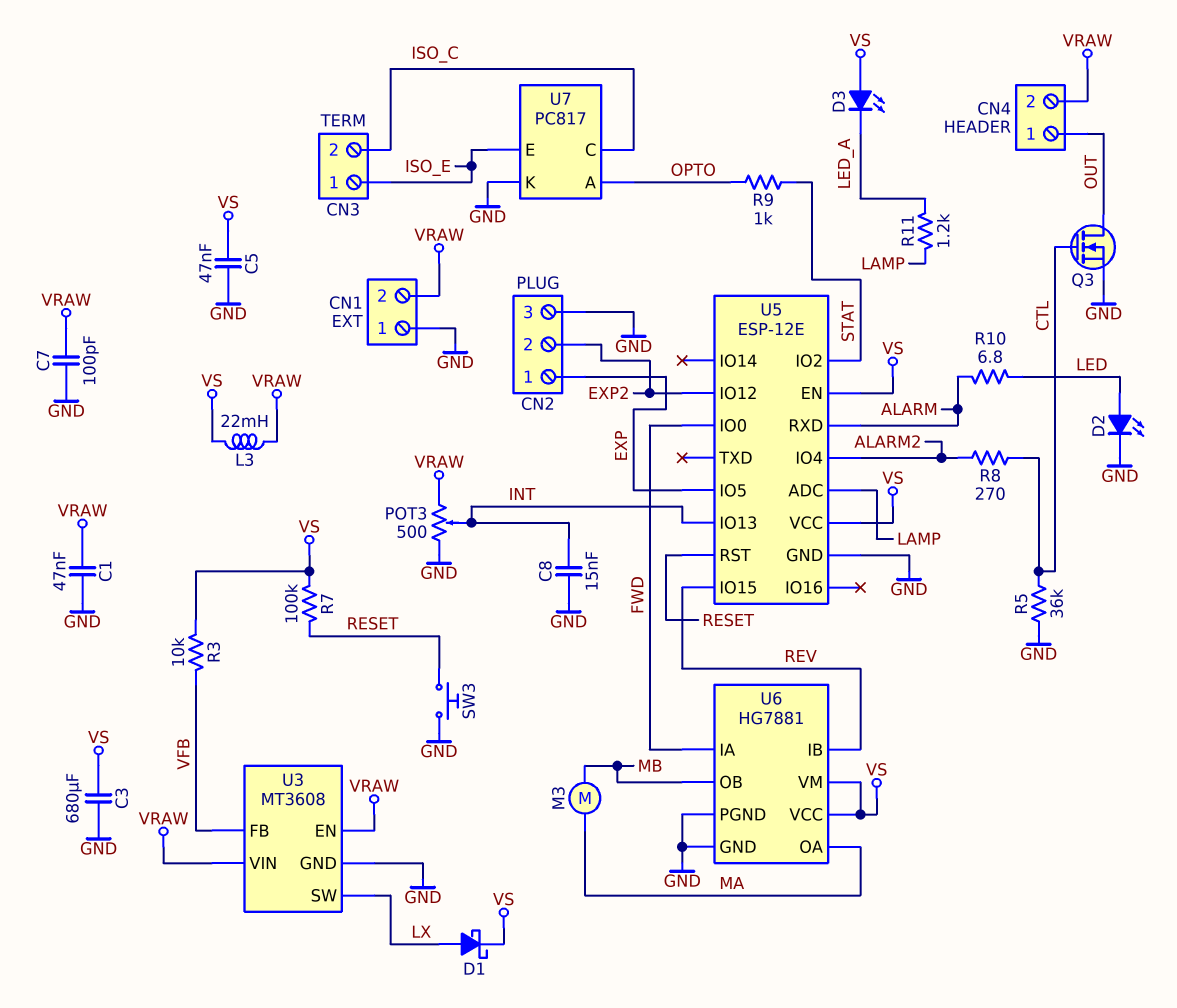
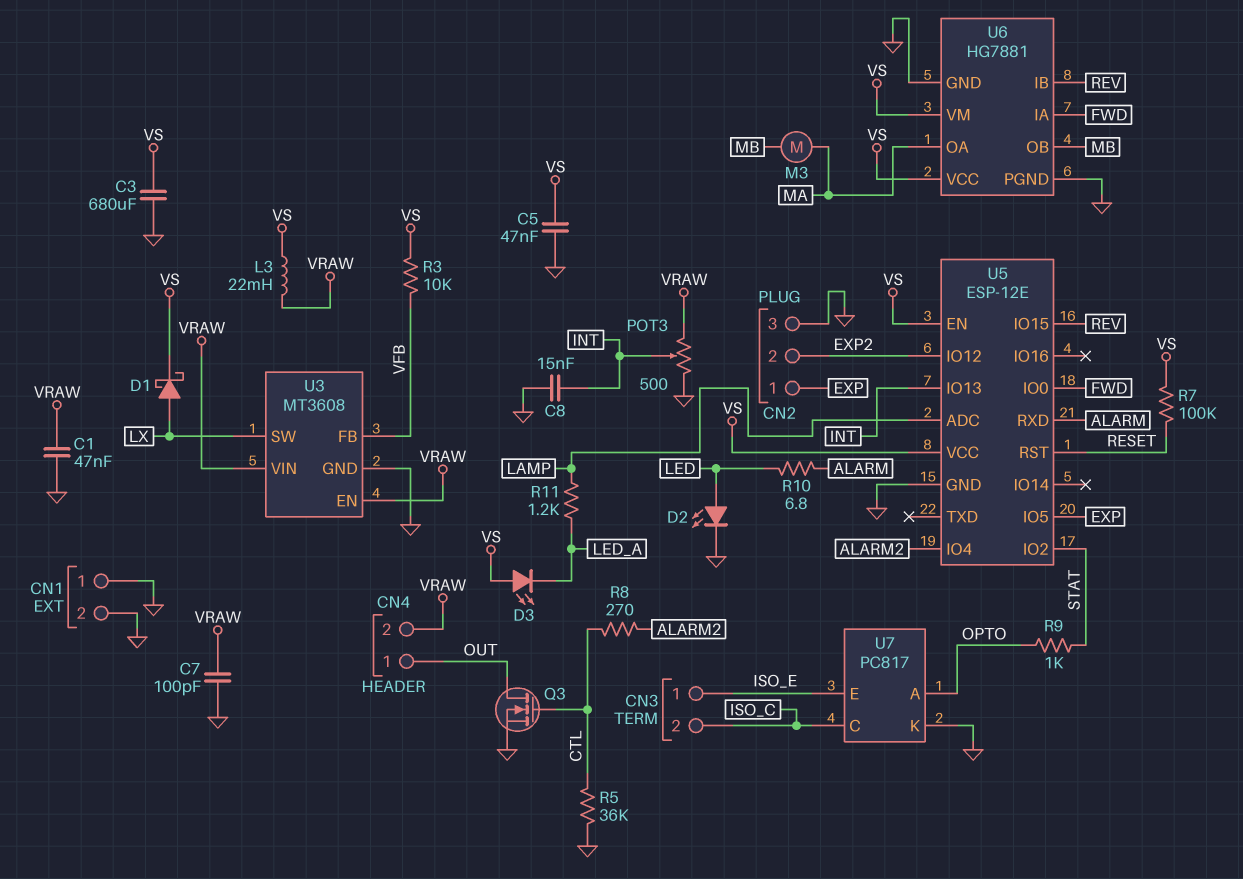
CN1 pin 2: VRAW -> GND
SW3: button (GND, RESET) -> none

